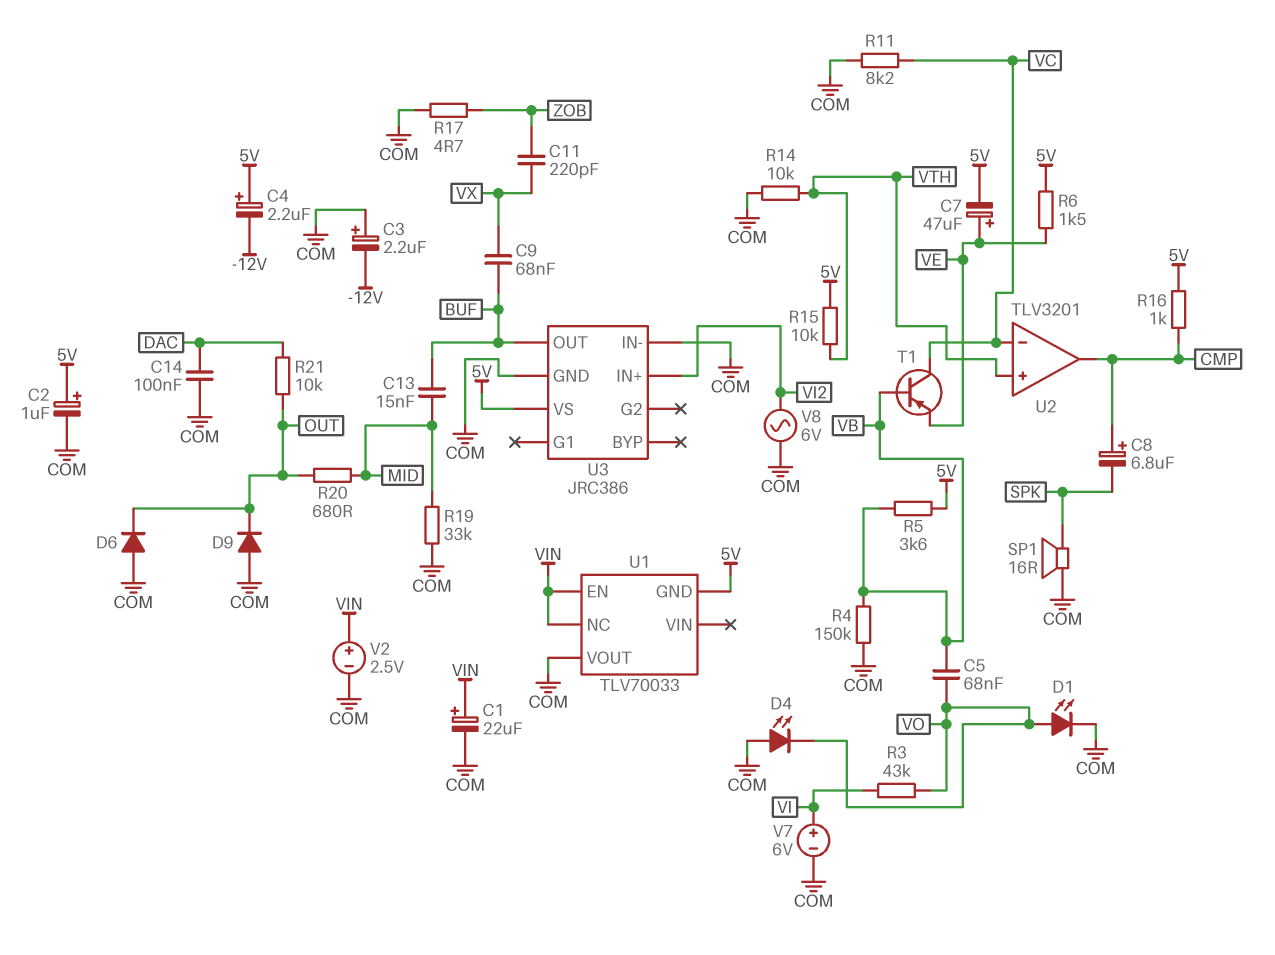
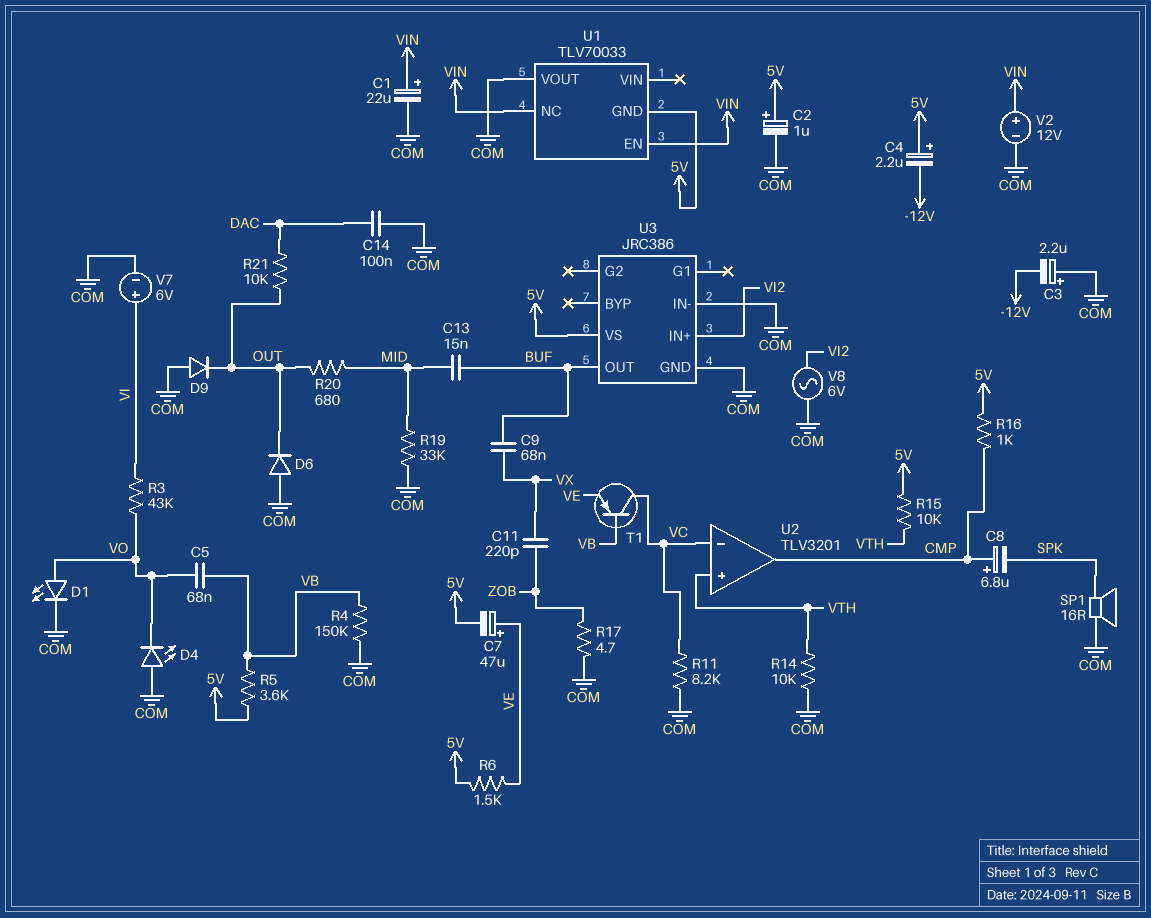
V2: 2.5V (plus VIN, minus COM) -> 12V (plus VIN, minus COM)

